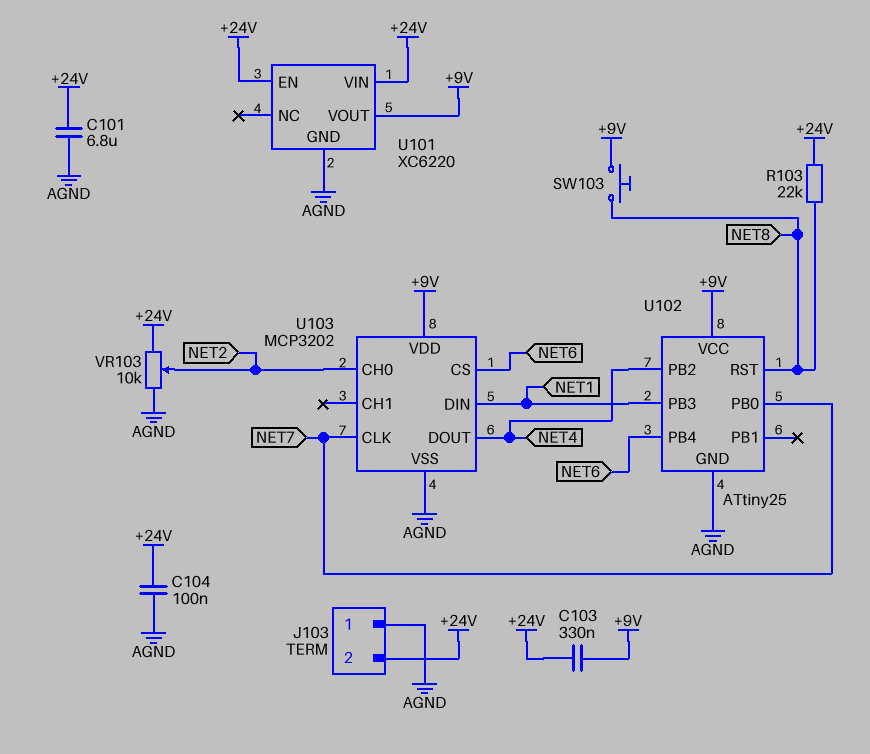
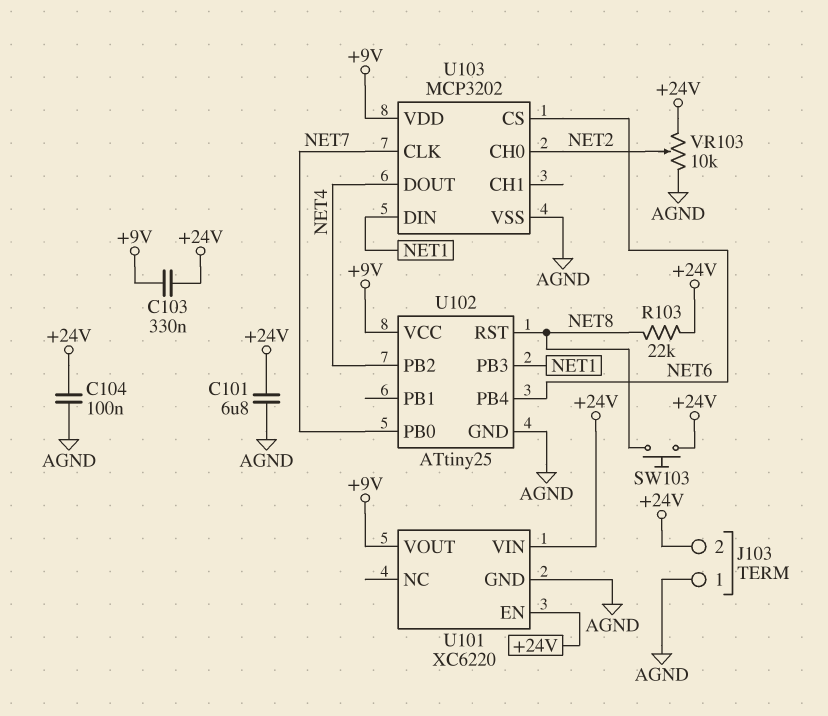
SW103: button (+9V, NET8) -> button (+24V, NET8)

